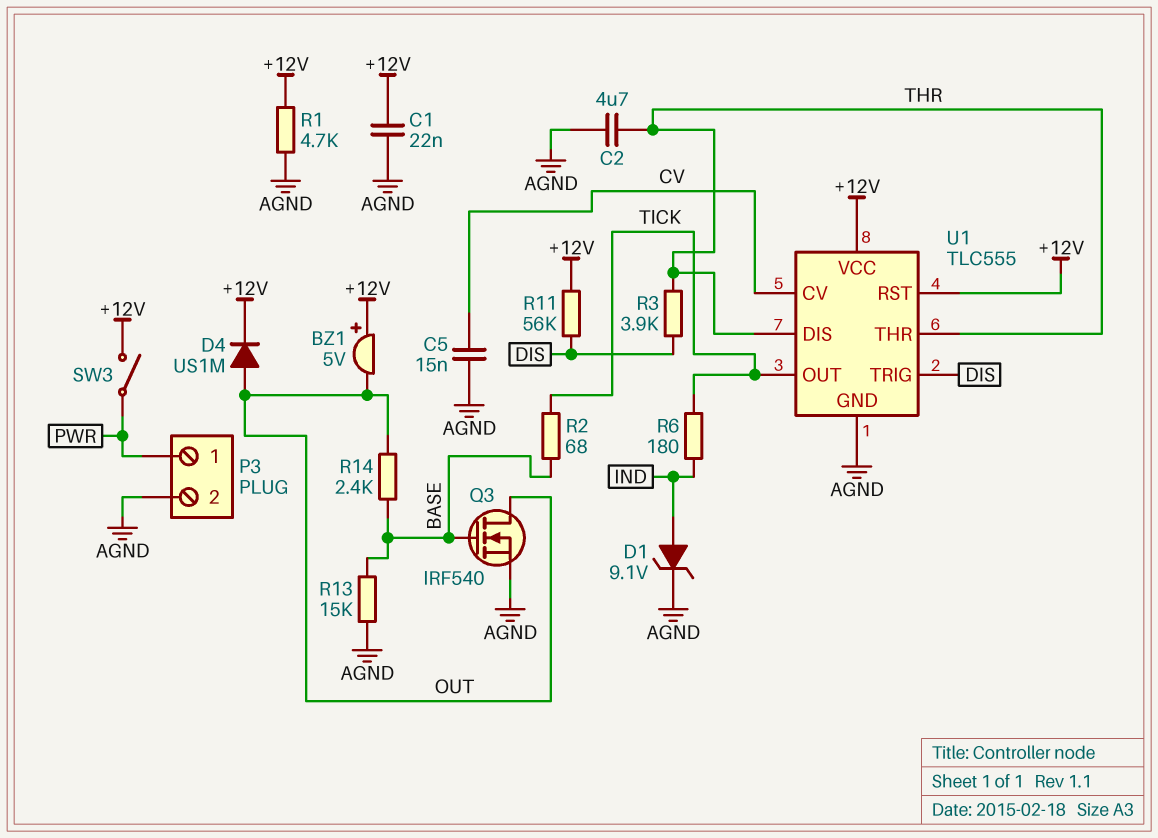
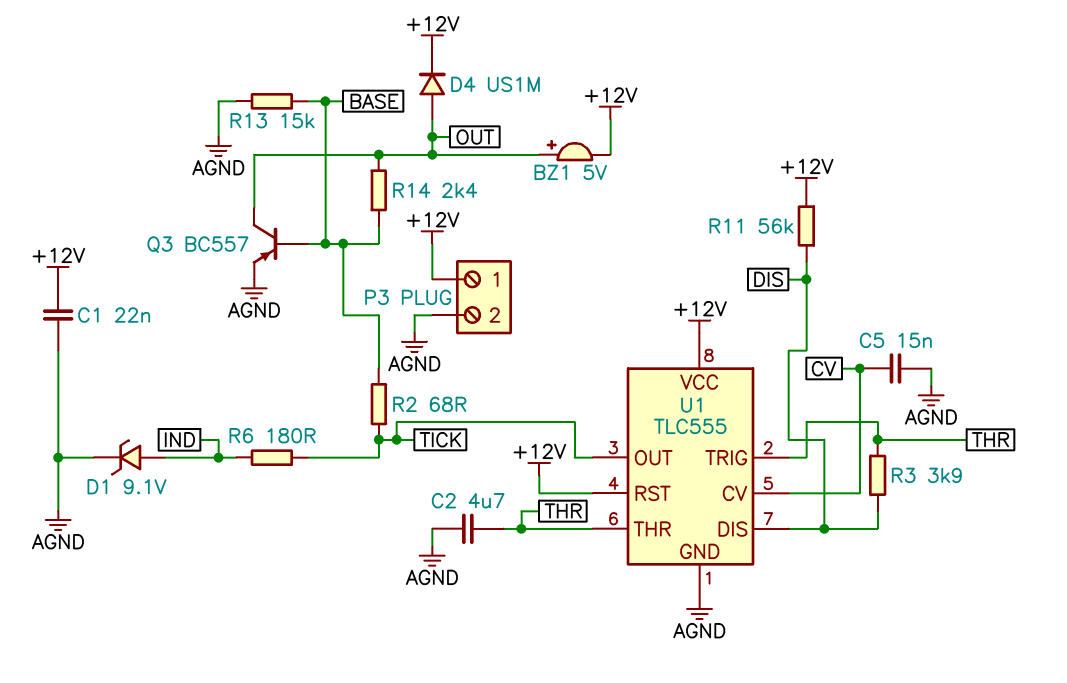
BZ1: buzzer 5V (plus +12V, minus OUT) -> buzzer 5V (plus OUT, minus +12V)
P3 pin 1: PWR -> +12V
Q3: NMOS IRF540 (G BASE, D OUT, S AGND) -> PNP BC557 (B BASE, C OUT, E AGND)
R1: 4.7k (+12V, AGND) -> none
SW3: switch (+12V, PWR) -> none
U1 pin DIS: THR -> DIS
U1 pin TRIG: DIS -> THR

